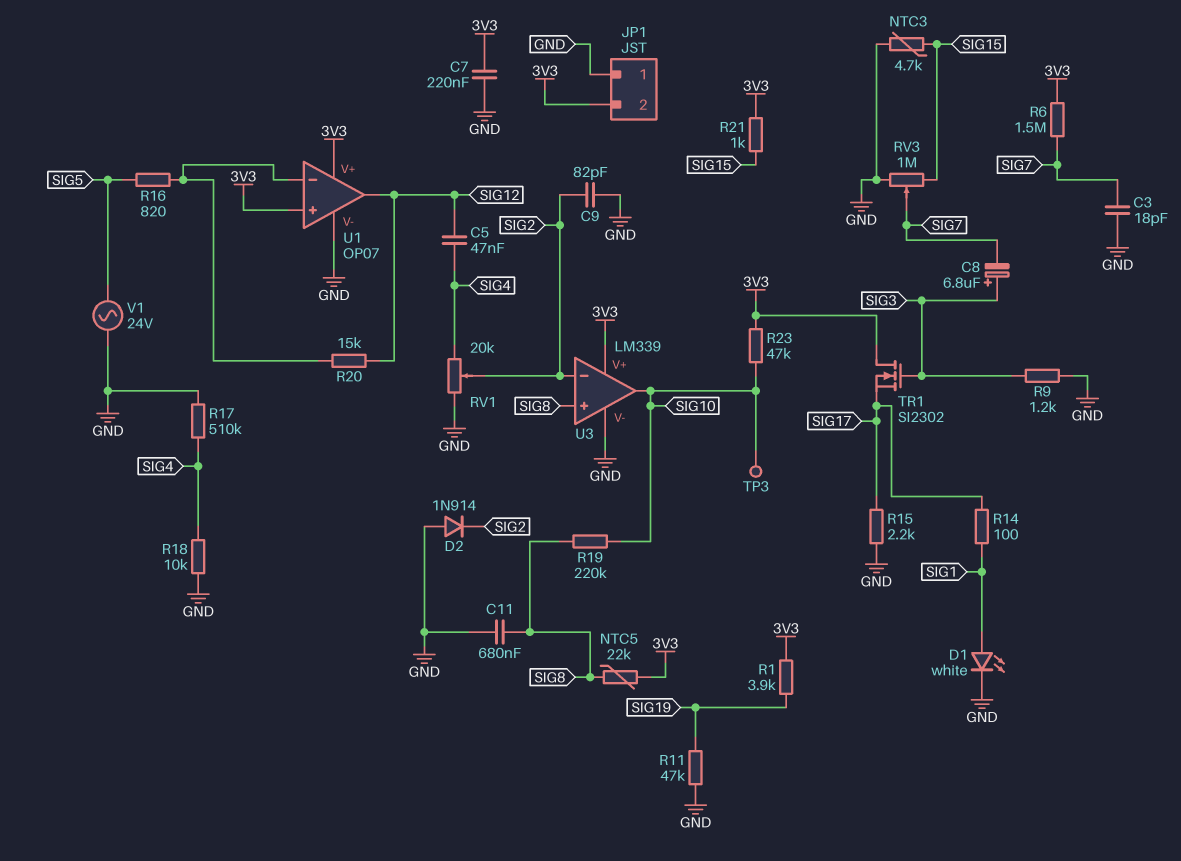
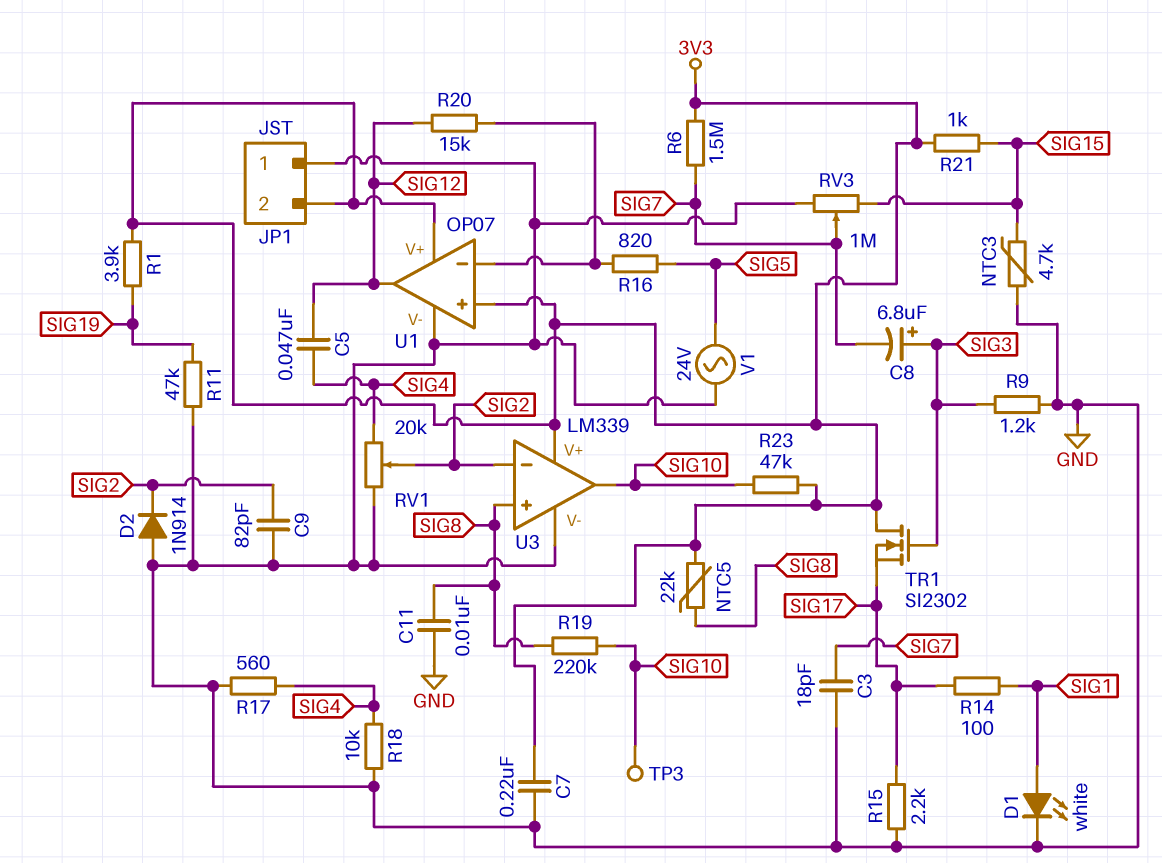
C11: 680nF (GND, SIG8) -> 10nF (GND, SIG8)
R17: 510k (GND, SIG4) -> 560 (GND, SIG4)

